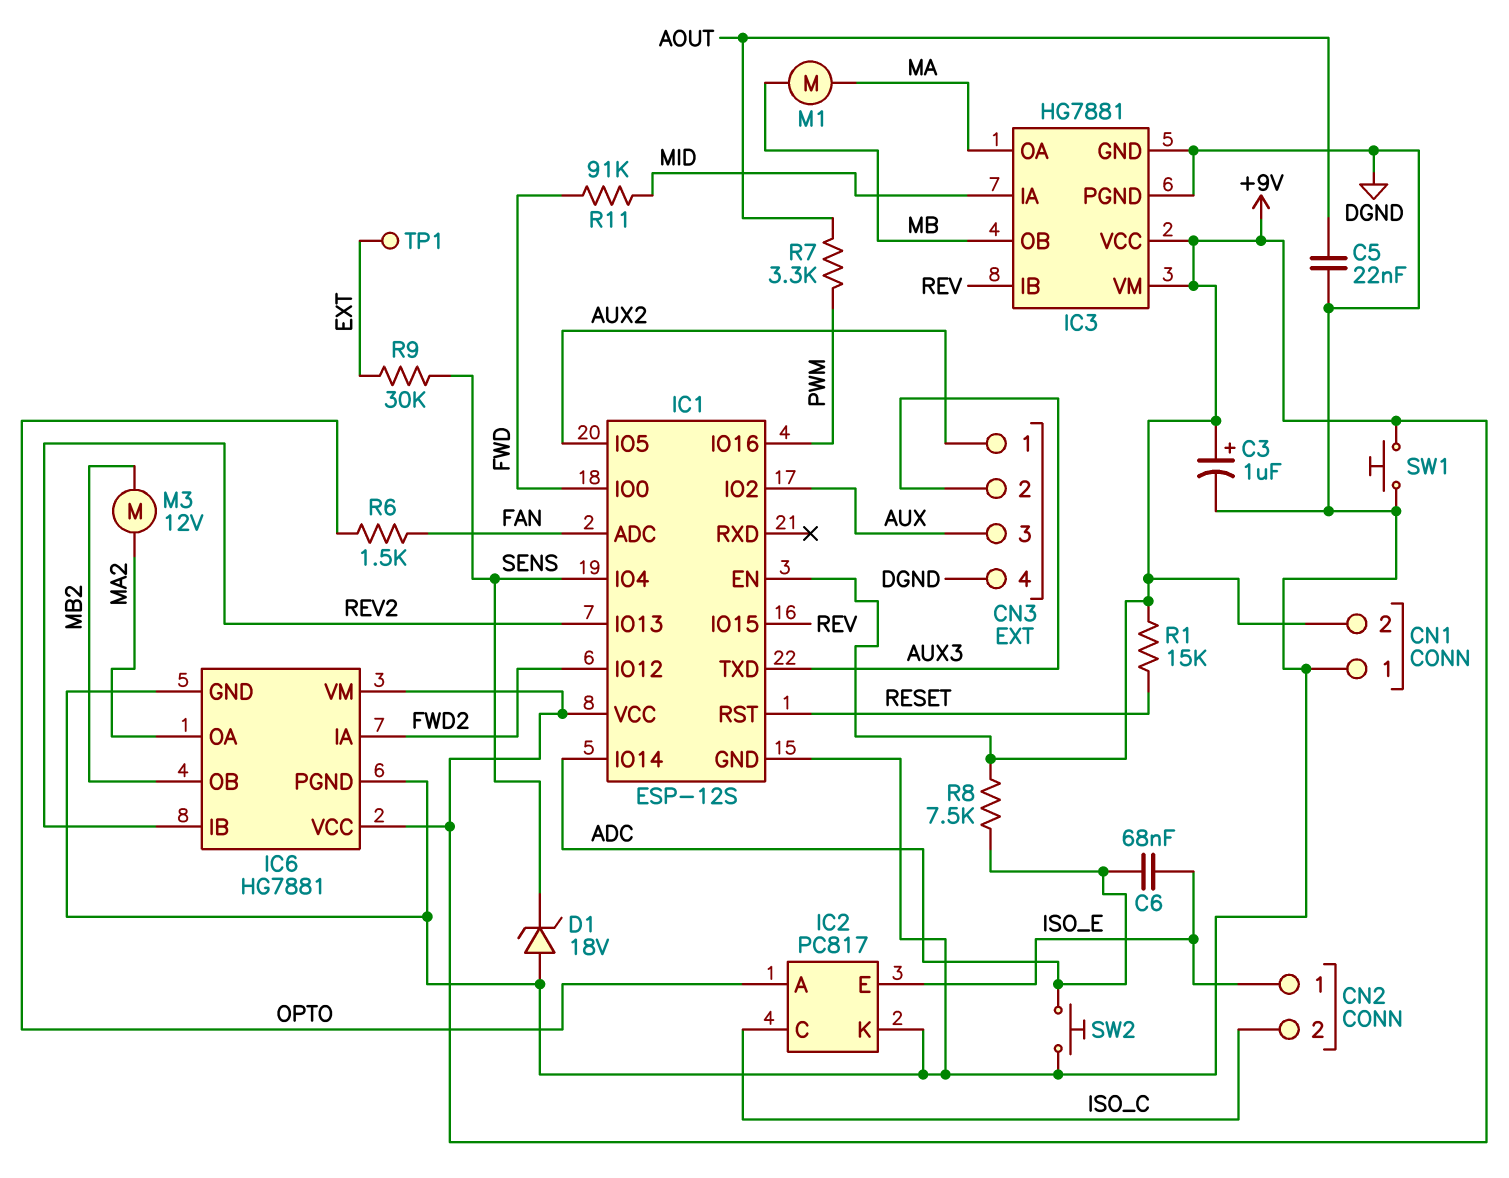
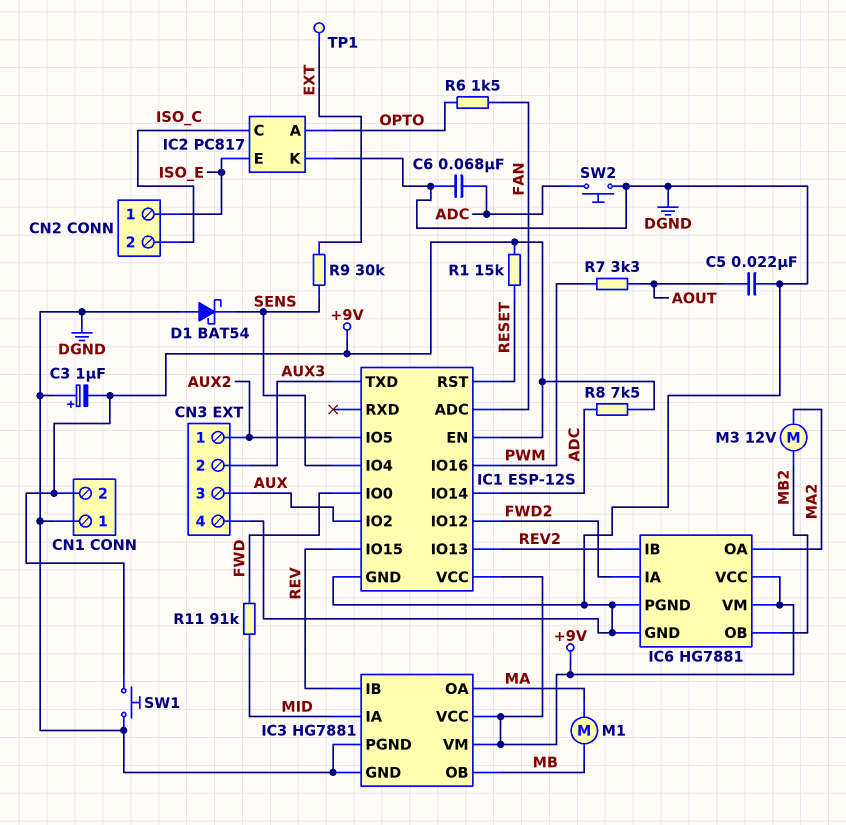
C3: 1uF (plus +9V, minus DGND) -> 1uF (plus DGND, minus +9V)
C6: 68nF (ADC, ISO_E) -> 68nF (ADC, DGND)
D1: zener 18V (A DGND, K SENS) -> schottky BAT54 (A DGND, K SENS)

